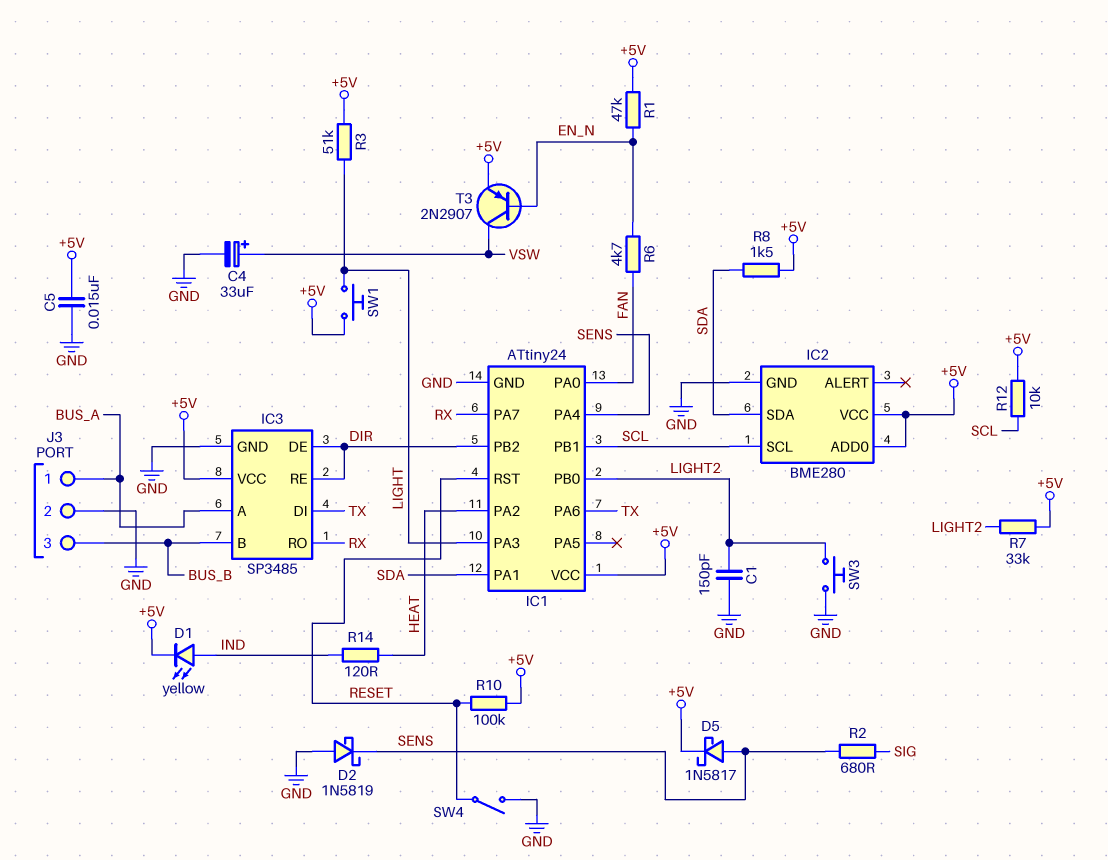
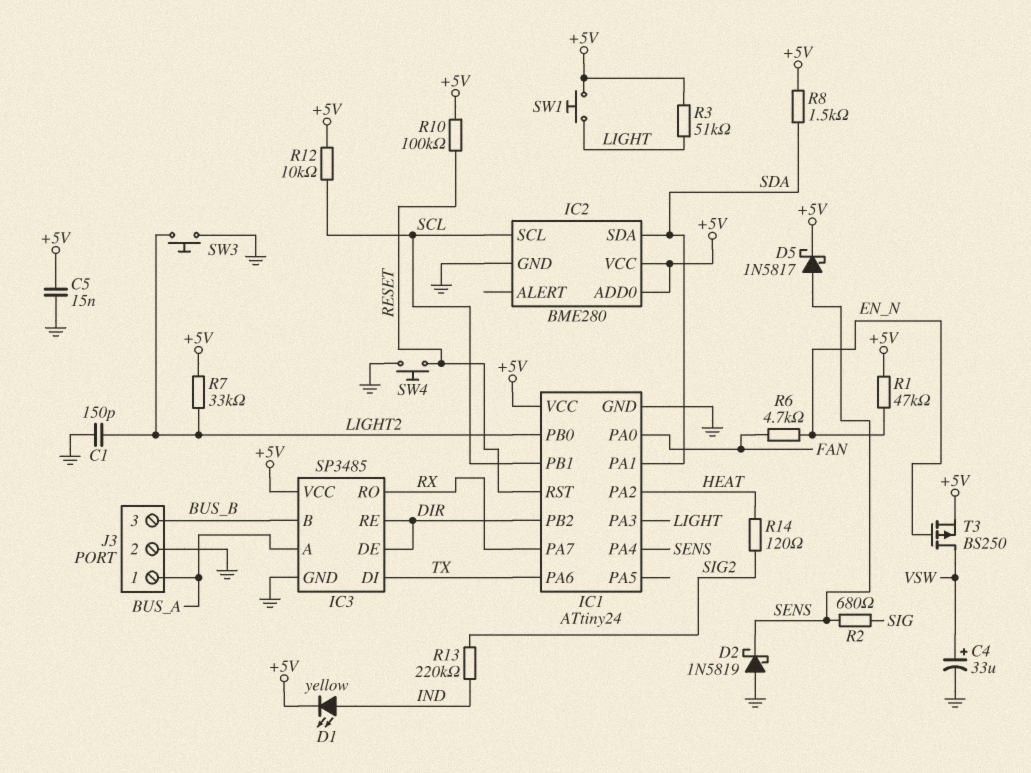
R13: none -> 220k (IND, SIG2)
R14: 120 (HEAT, IND) -> 120 (HEAT, SIG2)
SW4: switch (GND, RESET) -> button (GND, RESET)
T3: PNP 2N2907 (B EN_N, C VSW, E +5V) -> PMOS BS250 (G EN_N, D VSW, S +5V)

